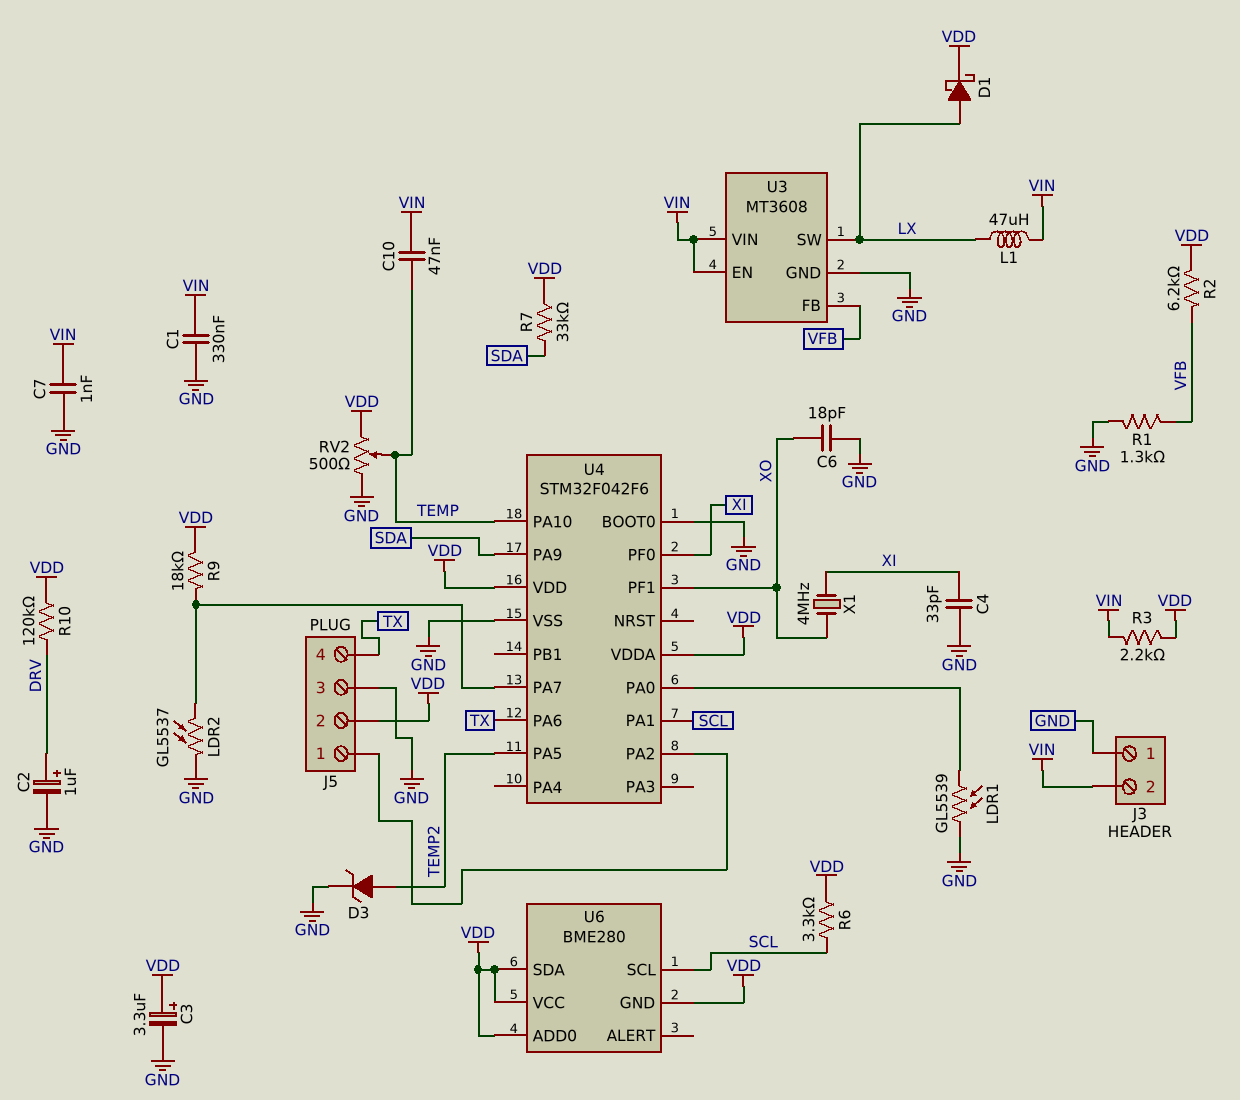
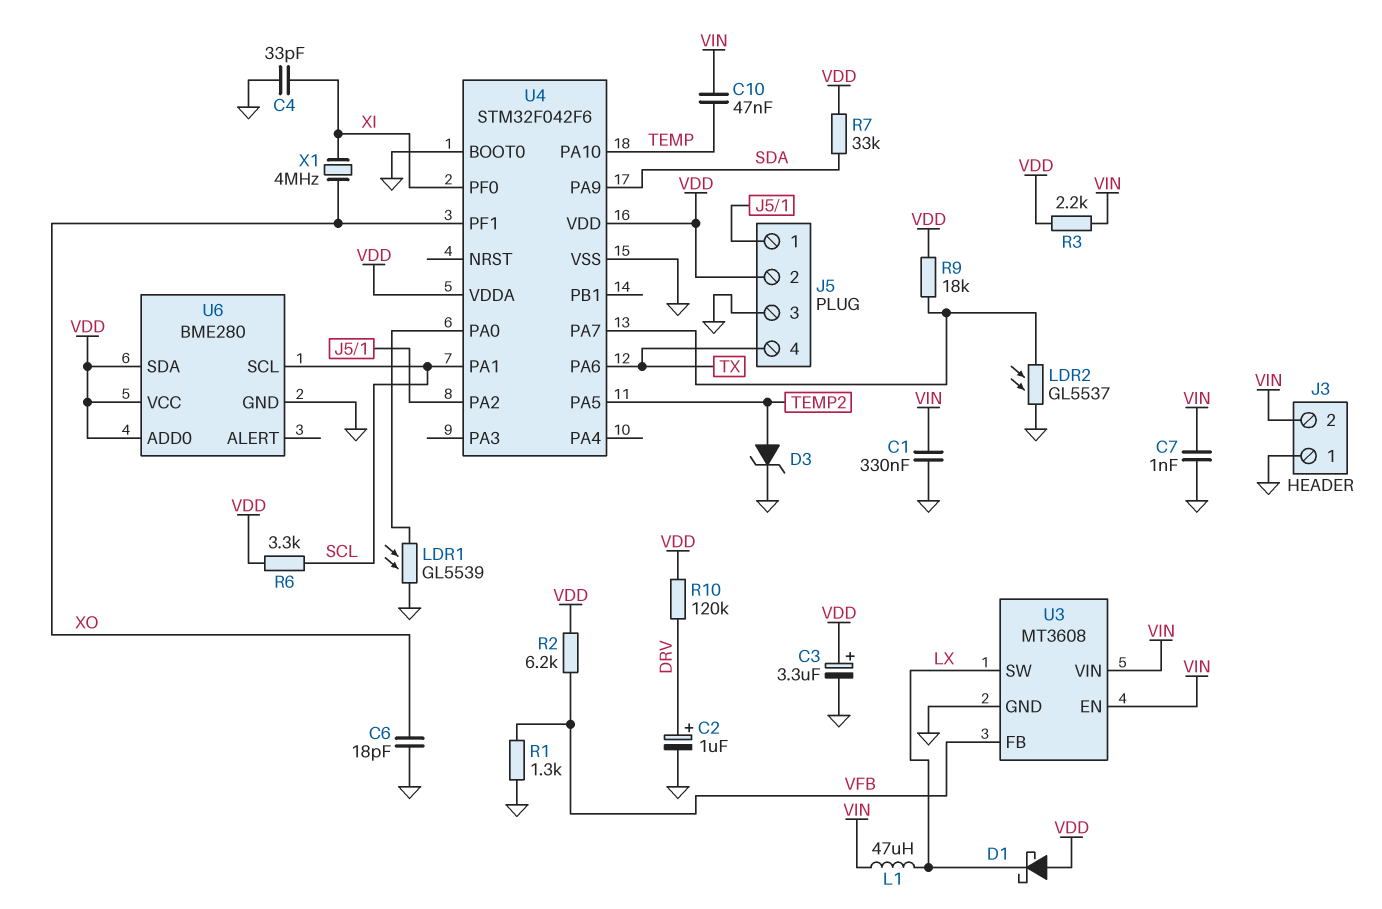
D1: schottky (A LX, K VDD) -> schottky (A VDD, K LX)
RV2: 500 (GND, VDD, wiper TEMP) -> none
U6 pin GND: VDD -> GND

